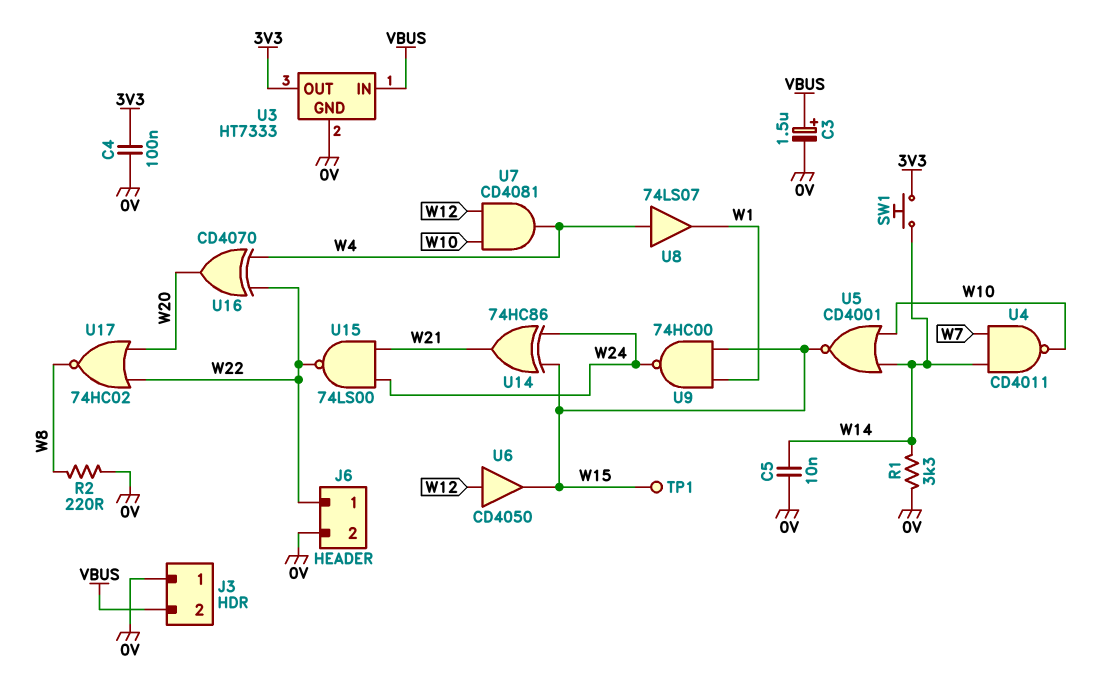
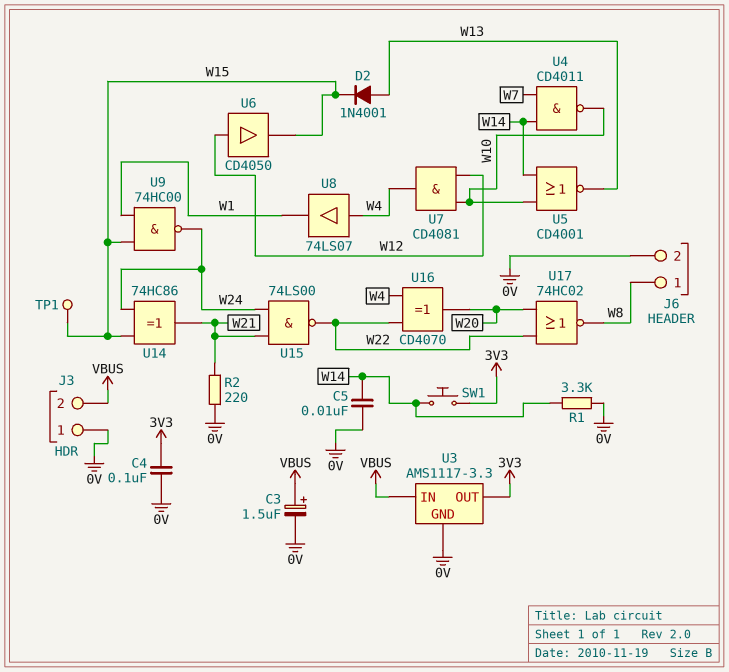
D2: none -> diode 1N4001 (A W13, K W15)
J6 pin 1: W22 -> W8
R2: 220 (0V, W8) -> 220 (0V, W21)
U3: HT7333 -> AMS1117-3.3
U5: NOR CD4001 (in W10, in W14, out W15) -> NOR CD4001 (in W10, in W14, out W13)

